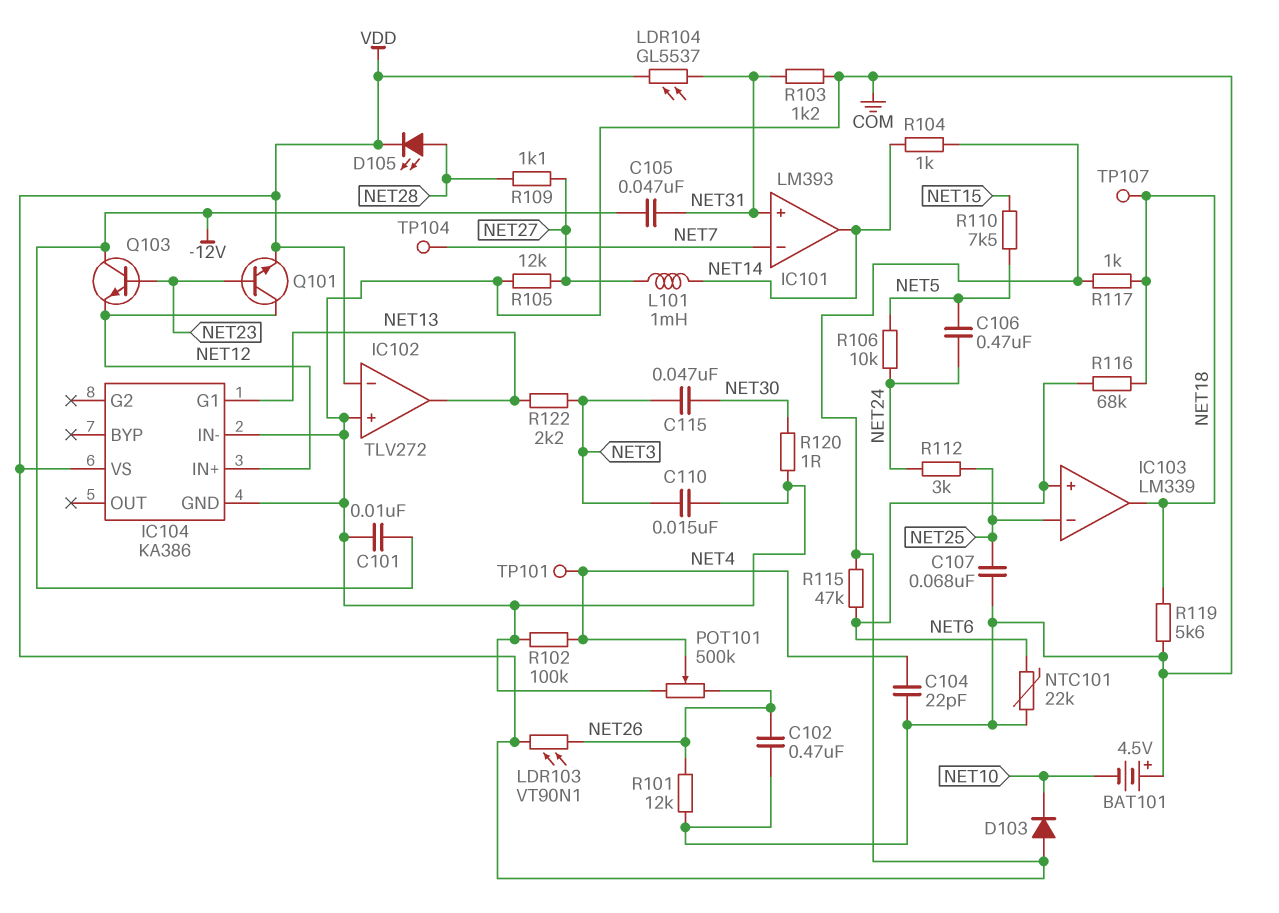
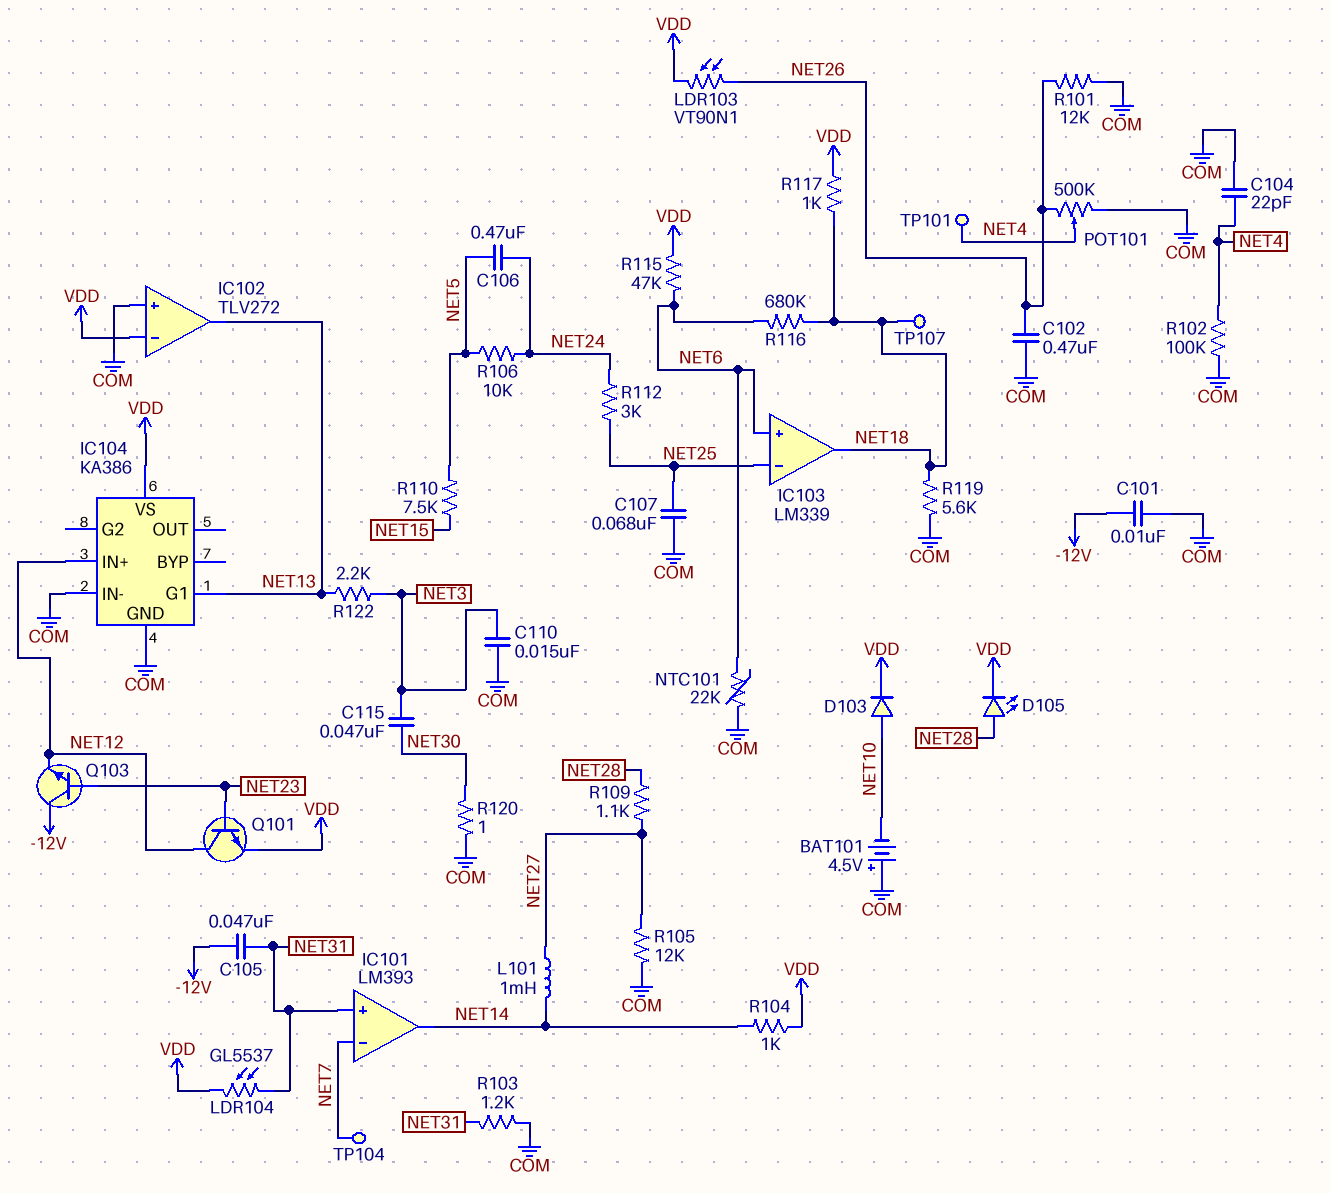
D103: diode (A VDD, K NET10) -> diode (A NET10, K VDD)
R116: 68k (NET6, NET18) -> 680k (NET6, NET18)

